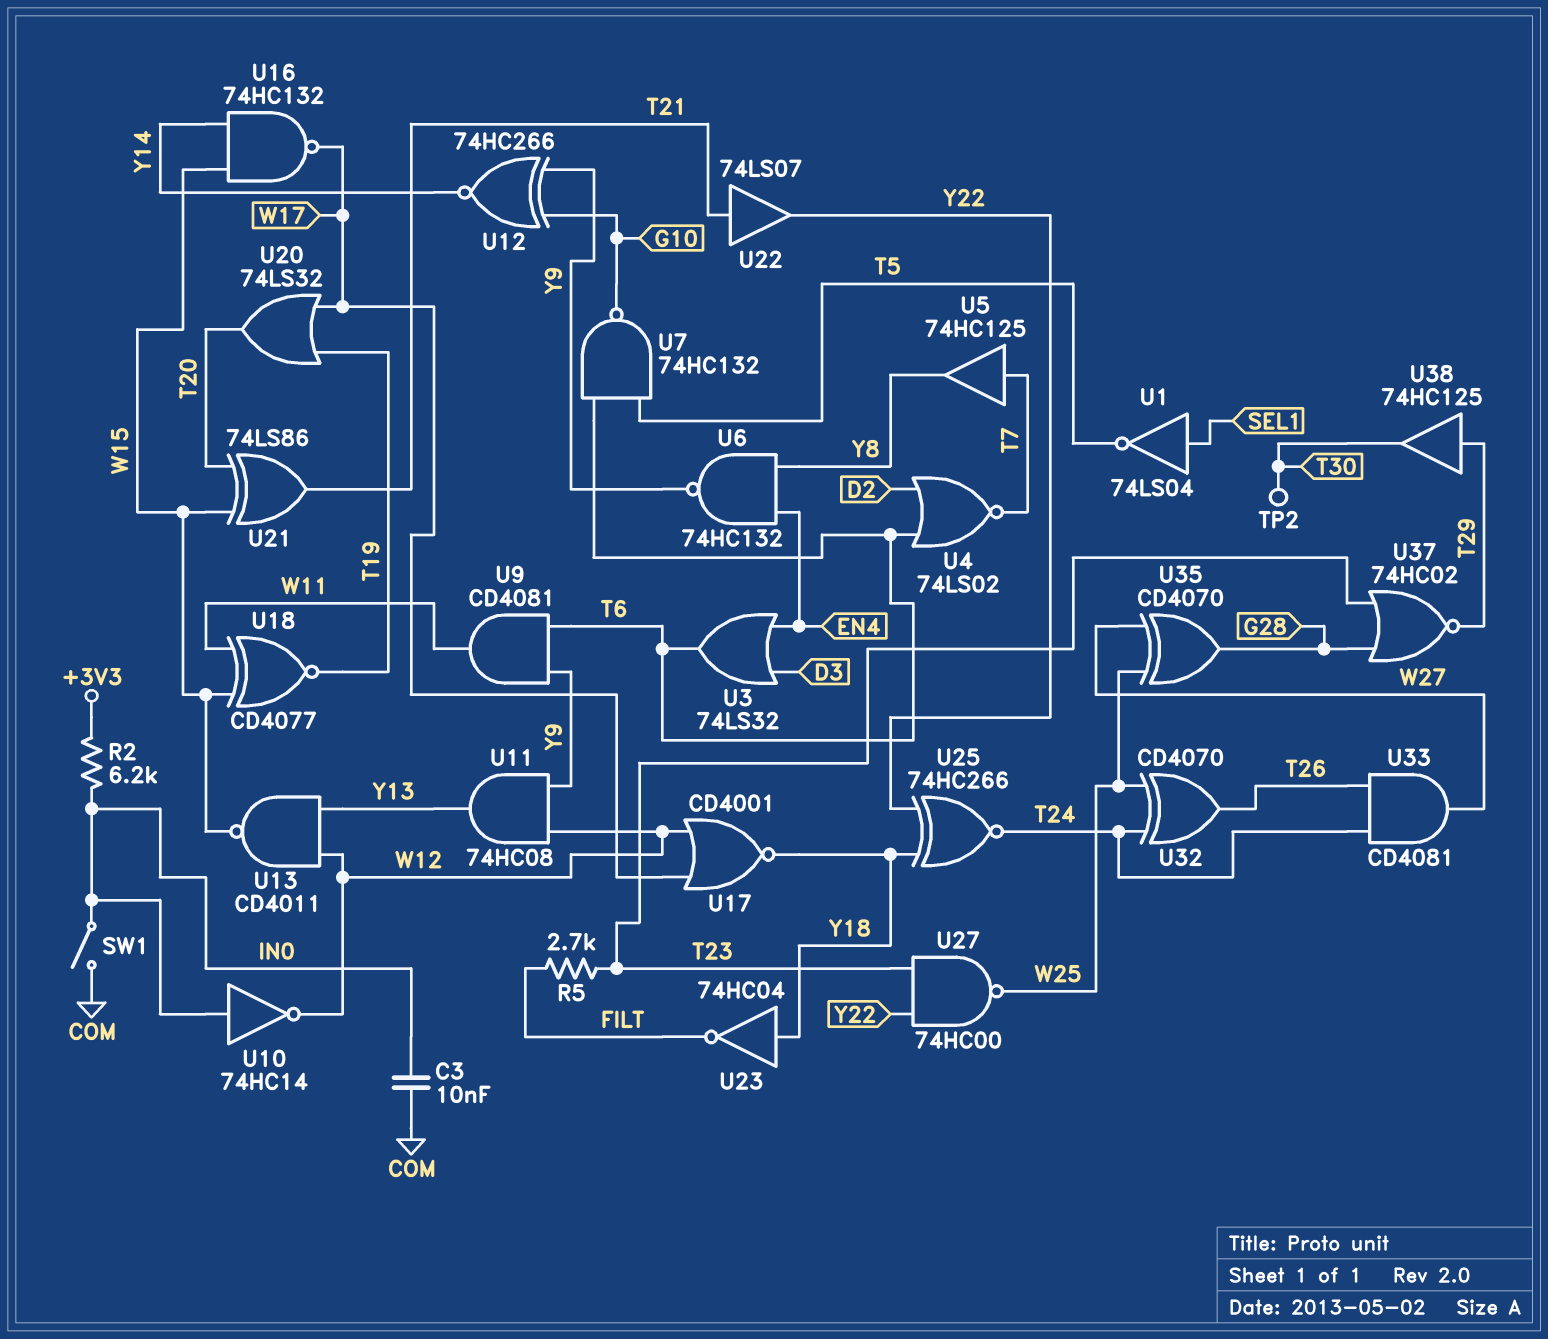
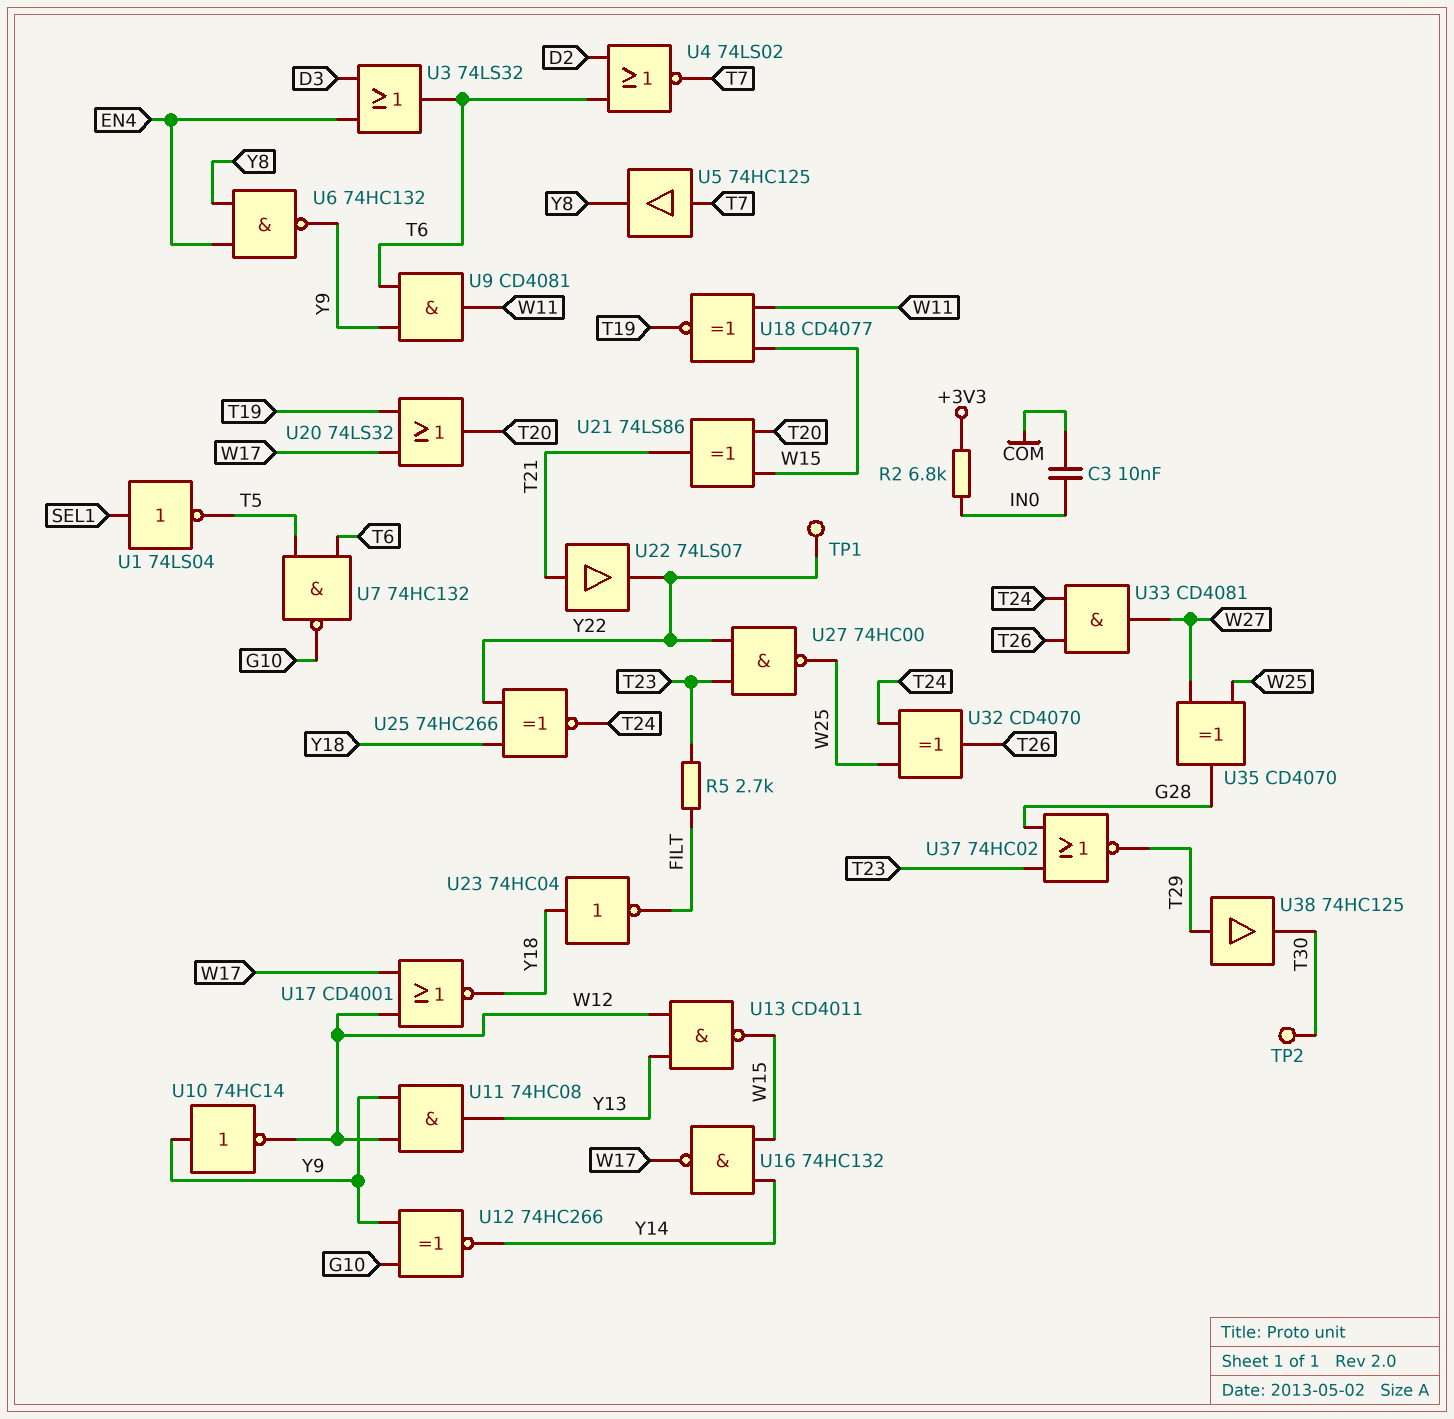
R2: 6.2k (+3V3, IN0) -> 6.8k (+3V3, IN0)
SW1: switch (COM, IN0) -> none
TP1: none -> test point (Y22)
U10: NOT 74HC14 (in IN0, out W12) -> NOT 74HC14 (in Y9, out W12)

